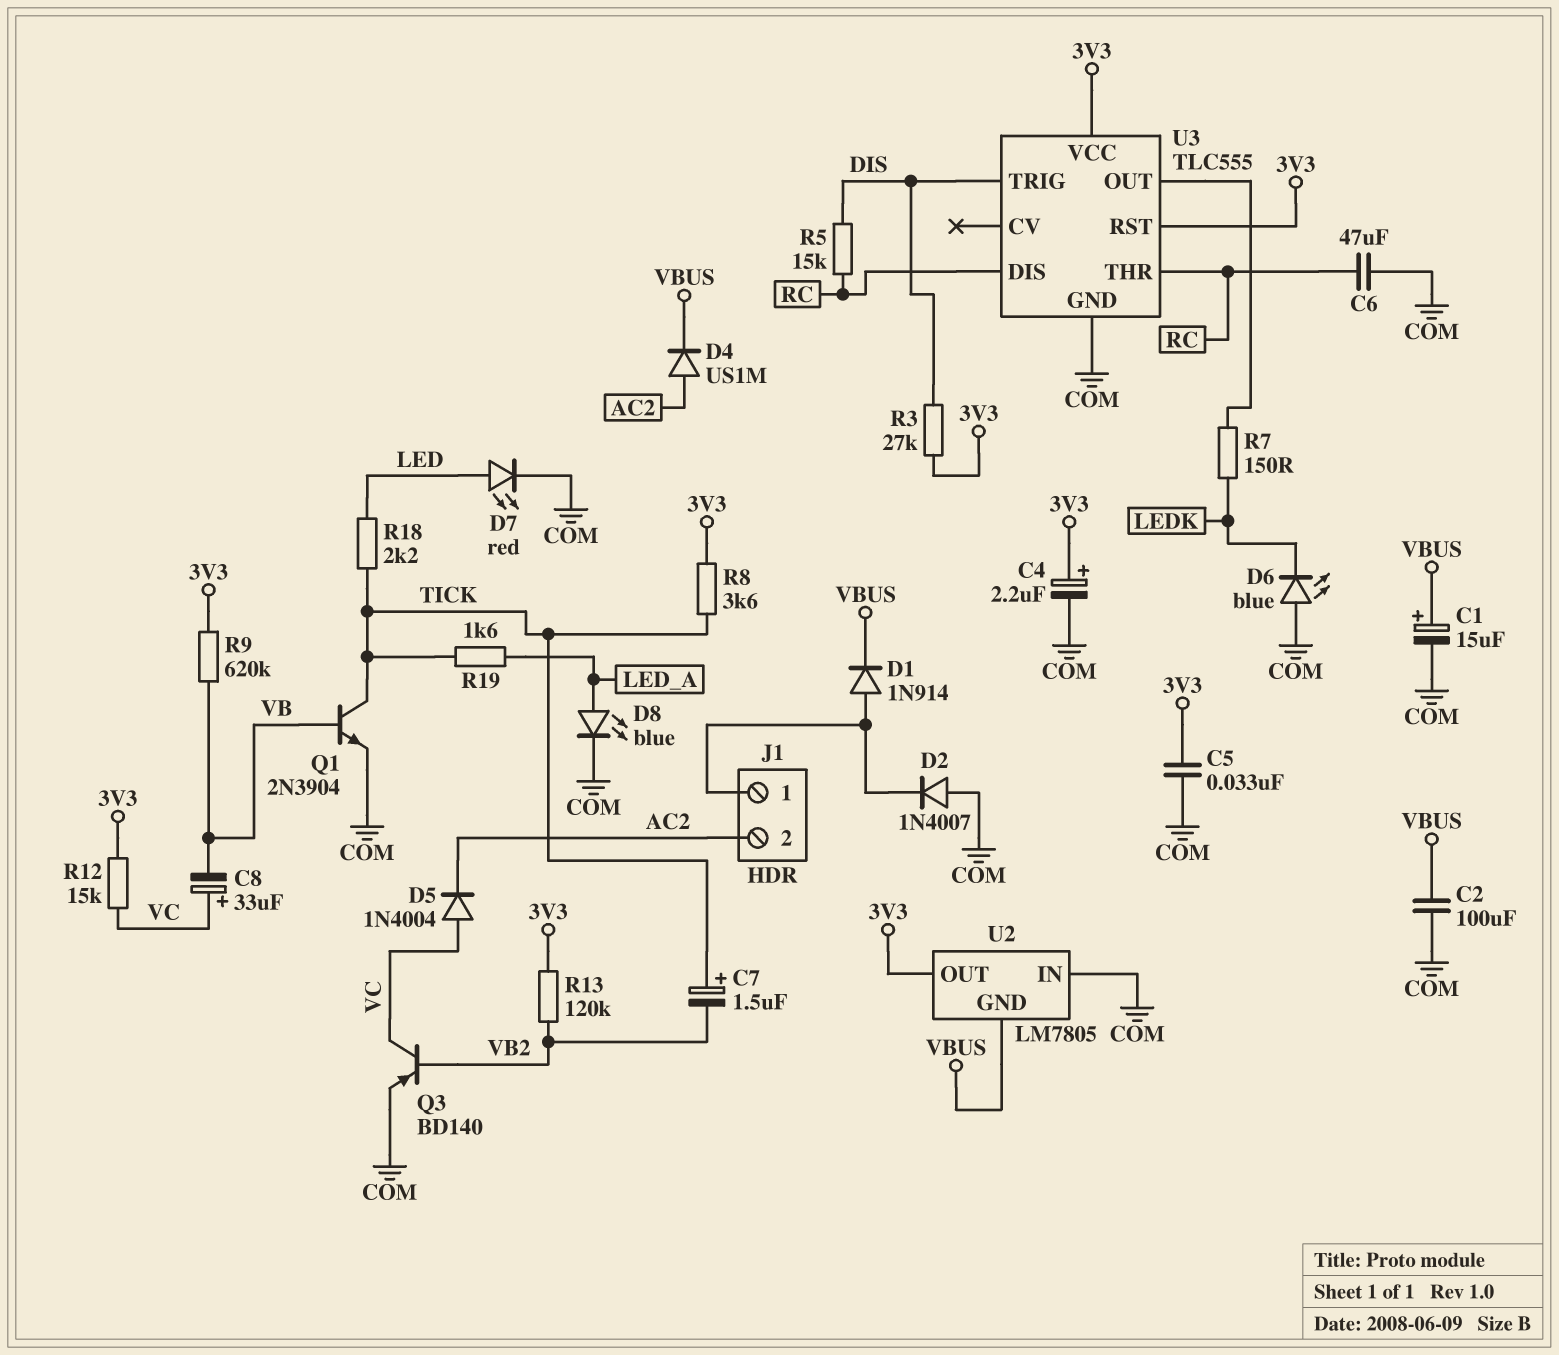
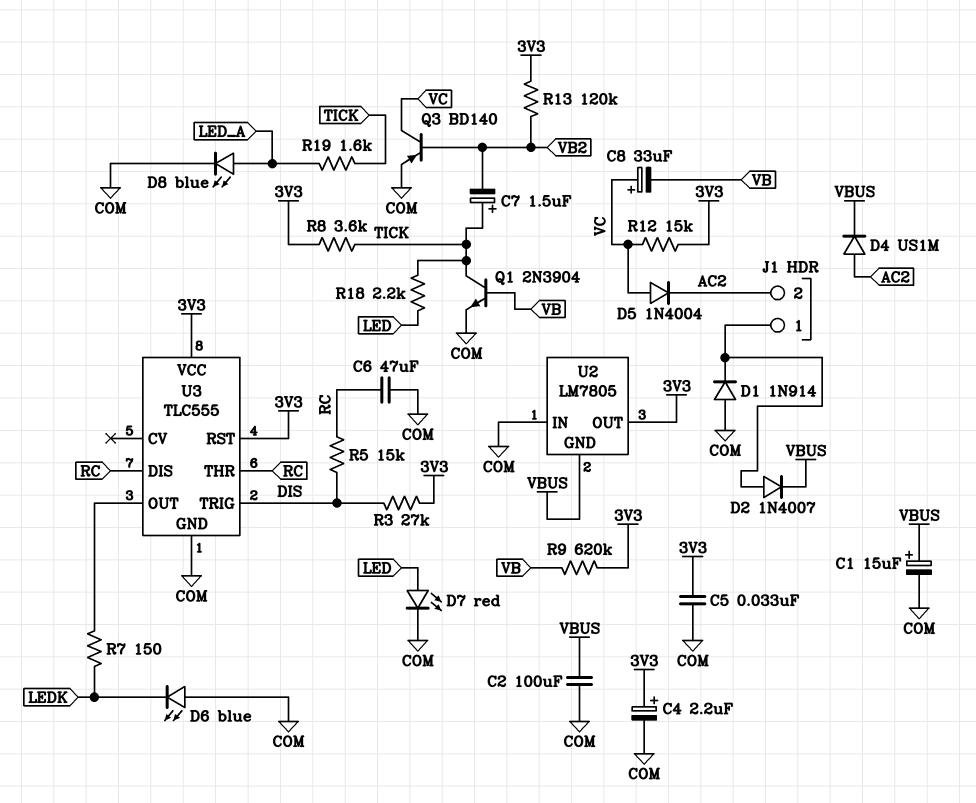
D1: diode 1N914 (A J1/1, K VBUS) -> diode 1N914 (A COM, K J1/1)
D2: diode 1N4007 (A COM, K J1/1) -> diode 1N4007 (A J1/1, K VBUS)

